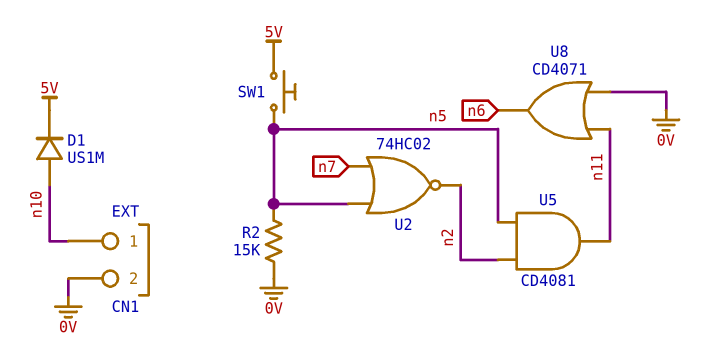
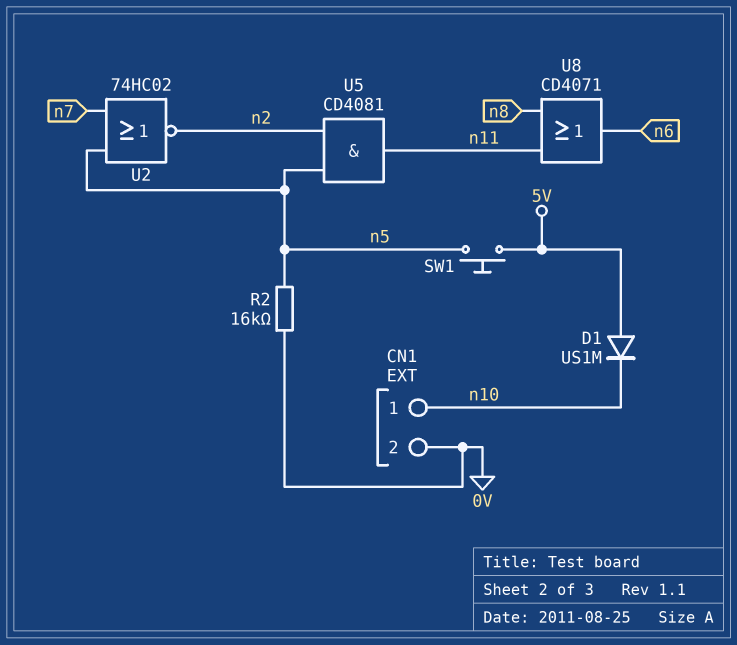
D1: diode US1M (A n10, K 5V) -> diode US1M (A 5V, K n10)
R2: 15k (0V, n5) -> 16k (0V, n5)
U8: OR CD4071 (in 0V, in n11, out n6) -> OR CD4071 (in n8, in n11, out n6)

